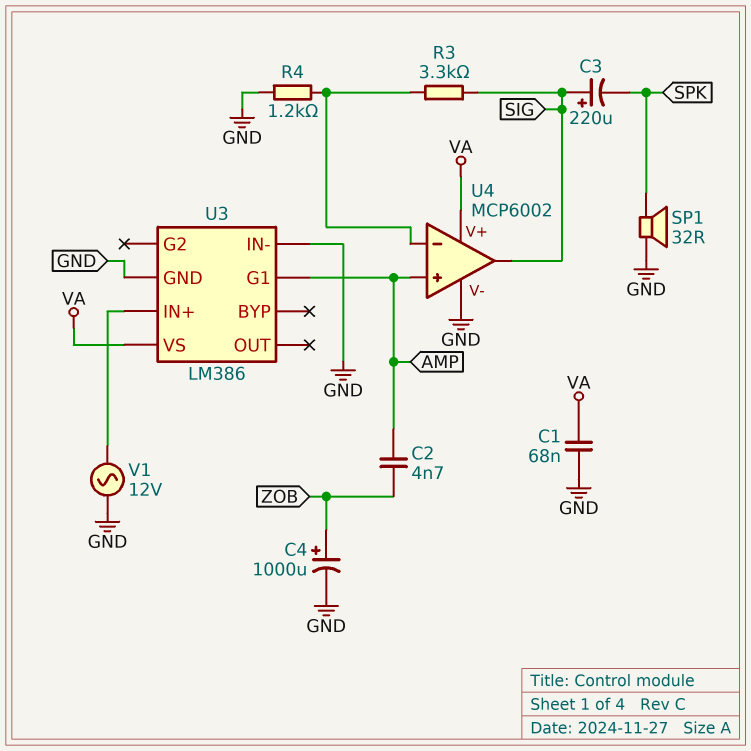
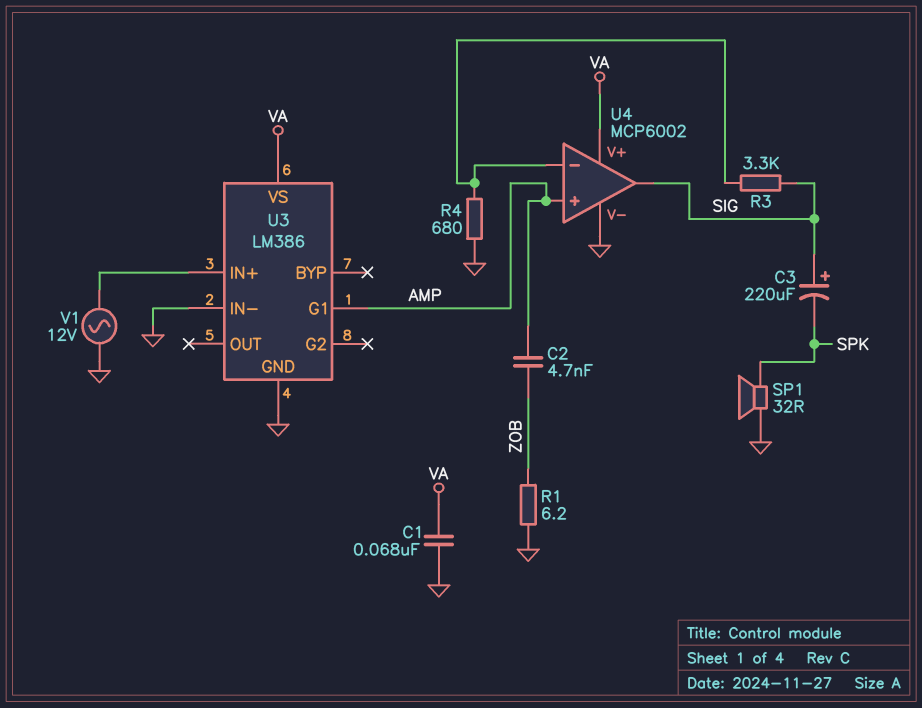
C4: 1000uF (plus ZOB, minus GND) -> none
R1: none -> 6.2 (GND, ZOB)
R4: 1.2k (GND, U4/in-) -> 680 (GND, U4/in-)

